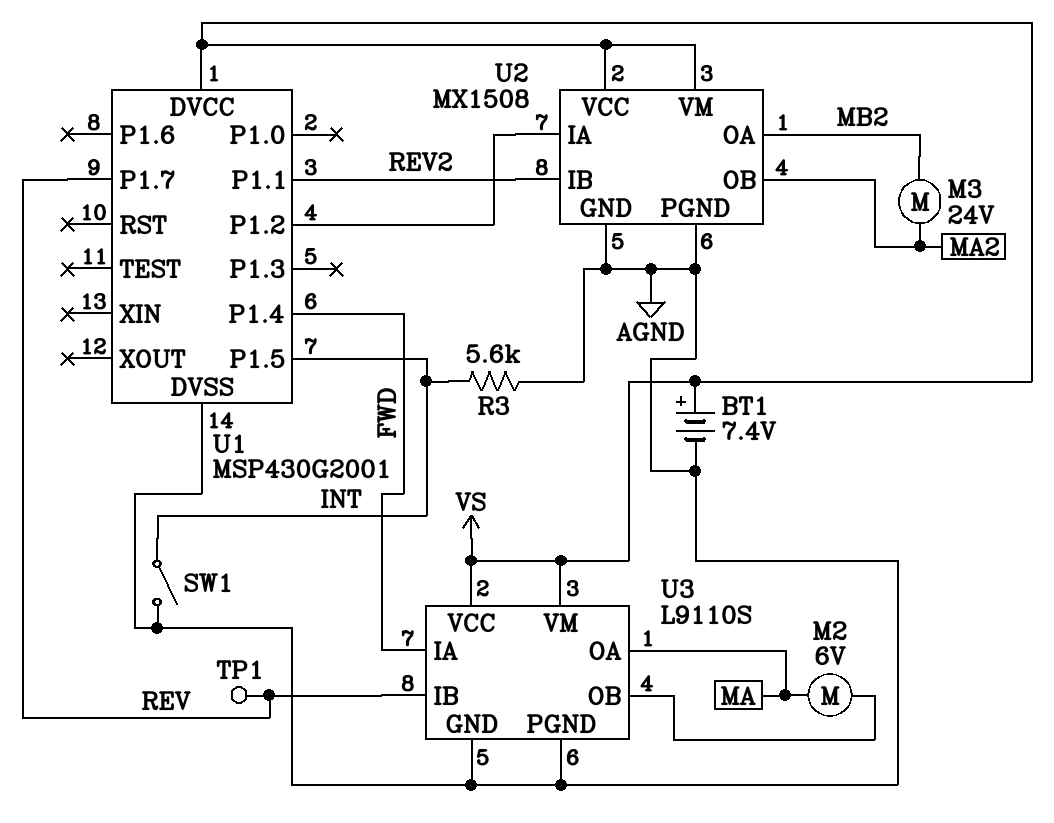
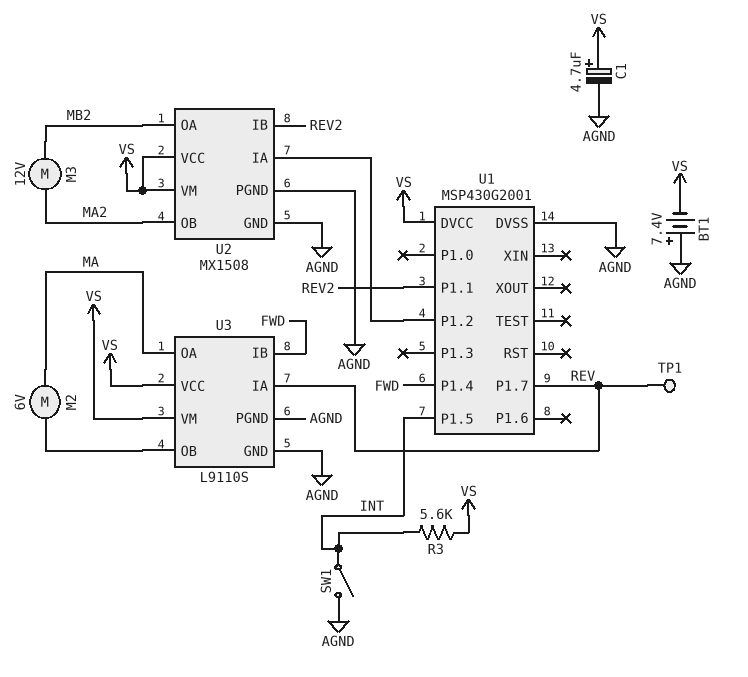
BT1: 7.4V (plus VS, minus AGND) -> 7.4V (plus AGND, minus VS)
C1: none -> 4.7uF (plus VS, minus AGND)
M3: motor 24V (MA2, MB2) -> motor 12V (MA2, MB2)
R3: 5.6k (AGND, INT) -> 5.6k (INT, VS)
U3 pin IA: FWD -> REV
U3 pin IB: REV -> FWD

